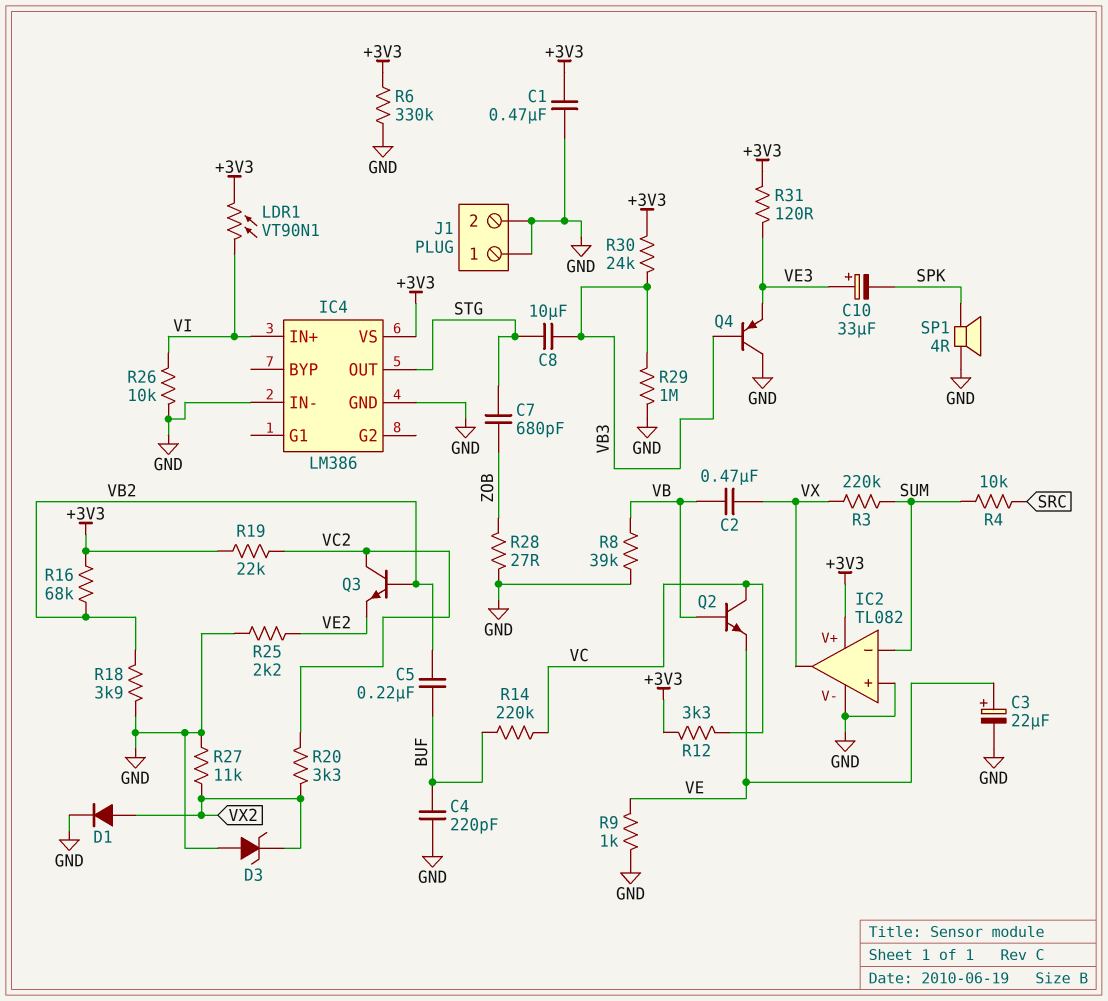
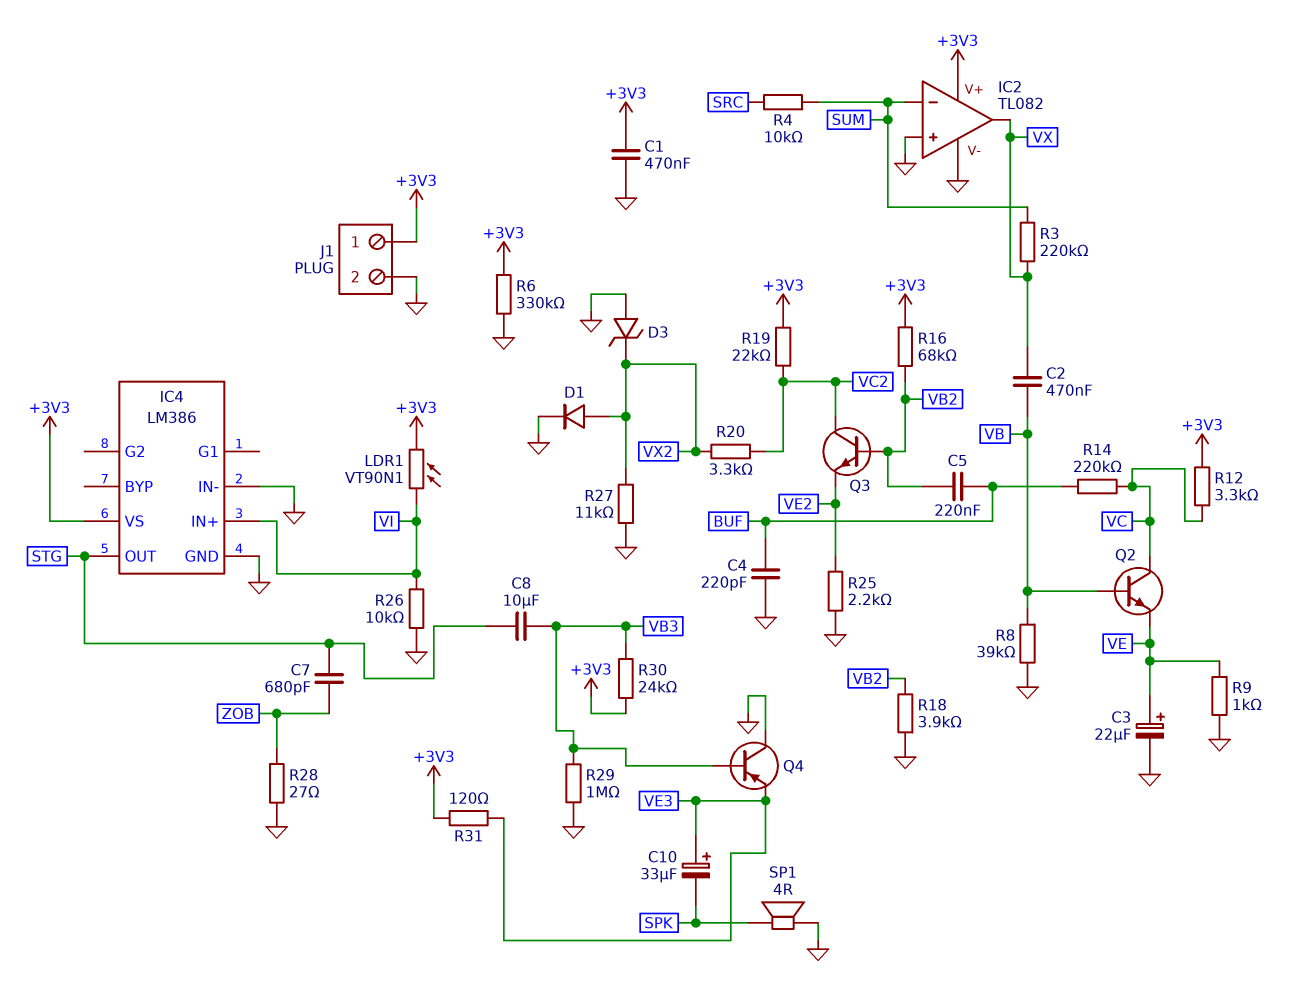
J1 pin 1: GND -> +3V3

